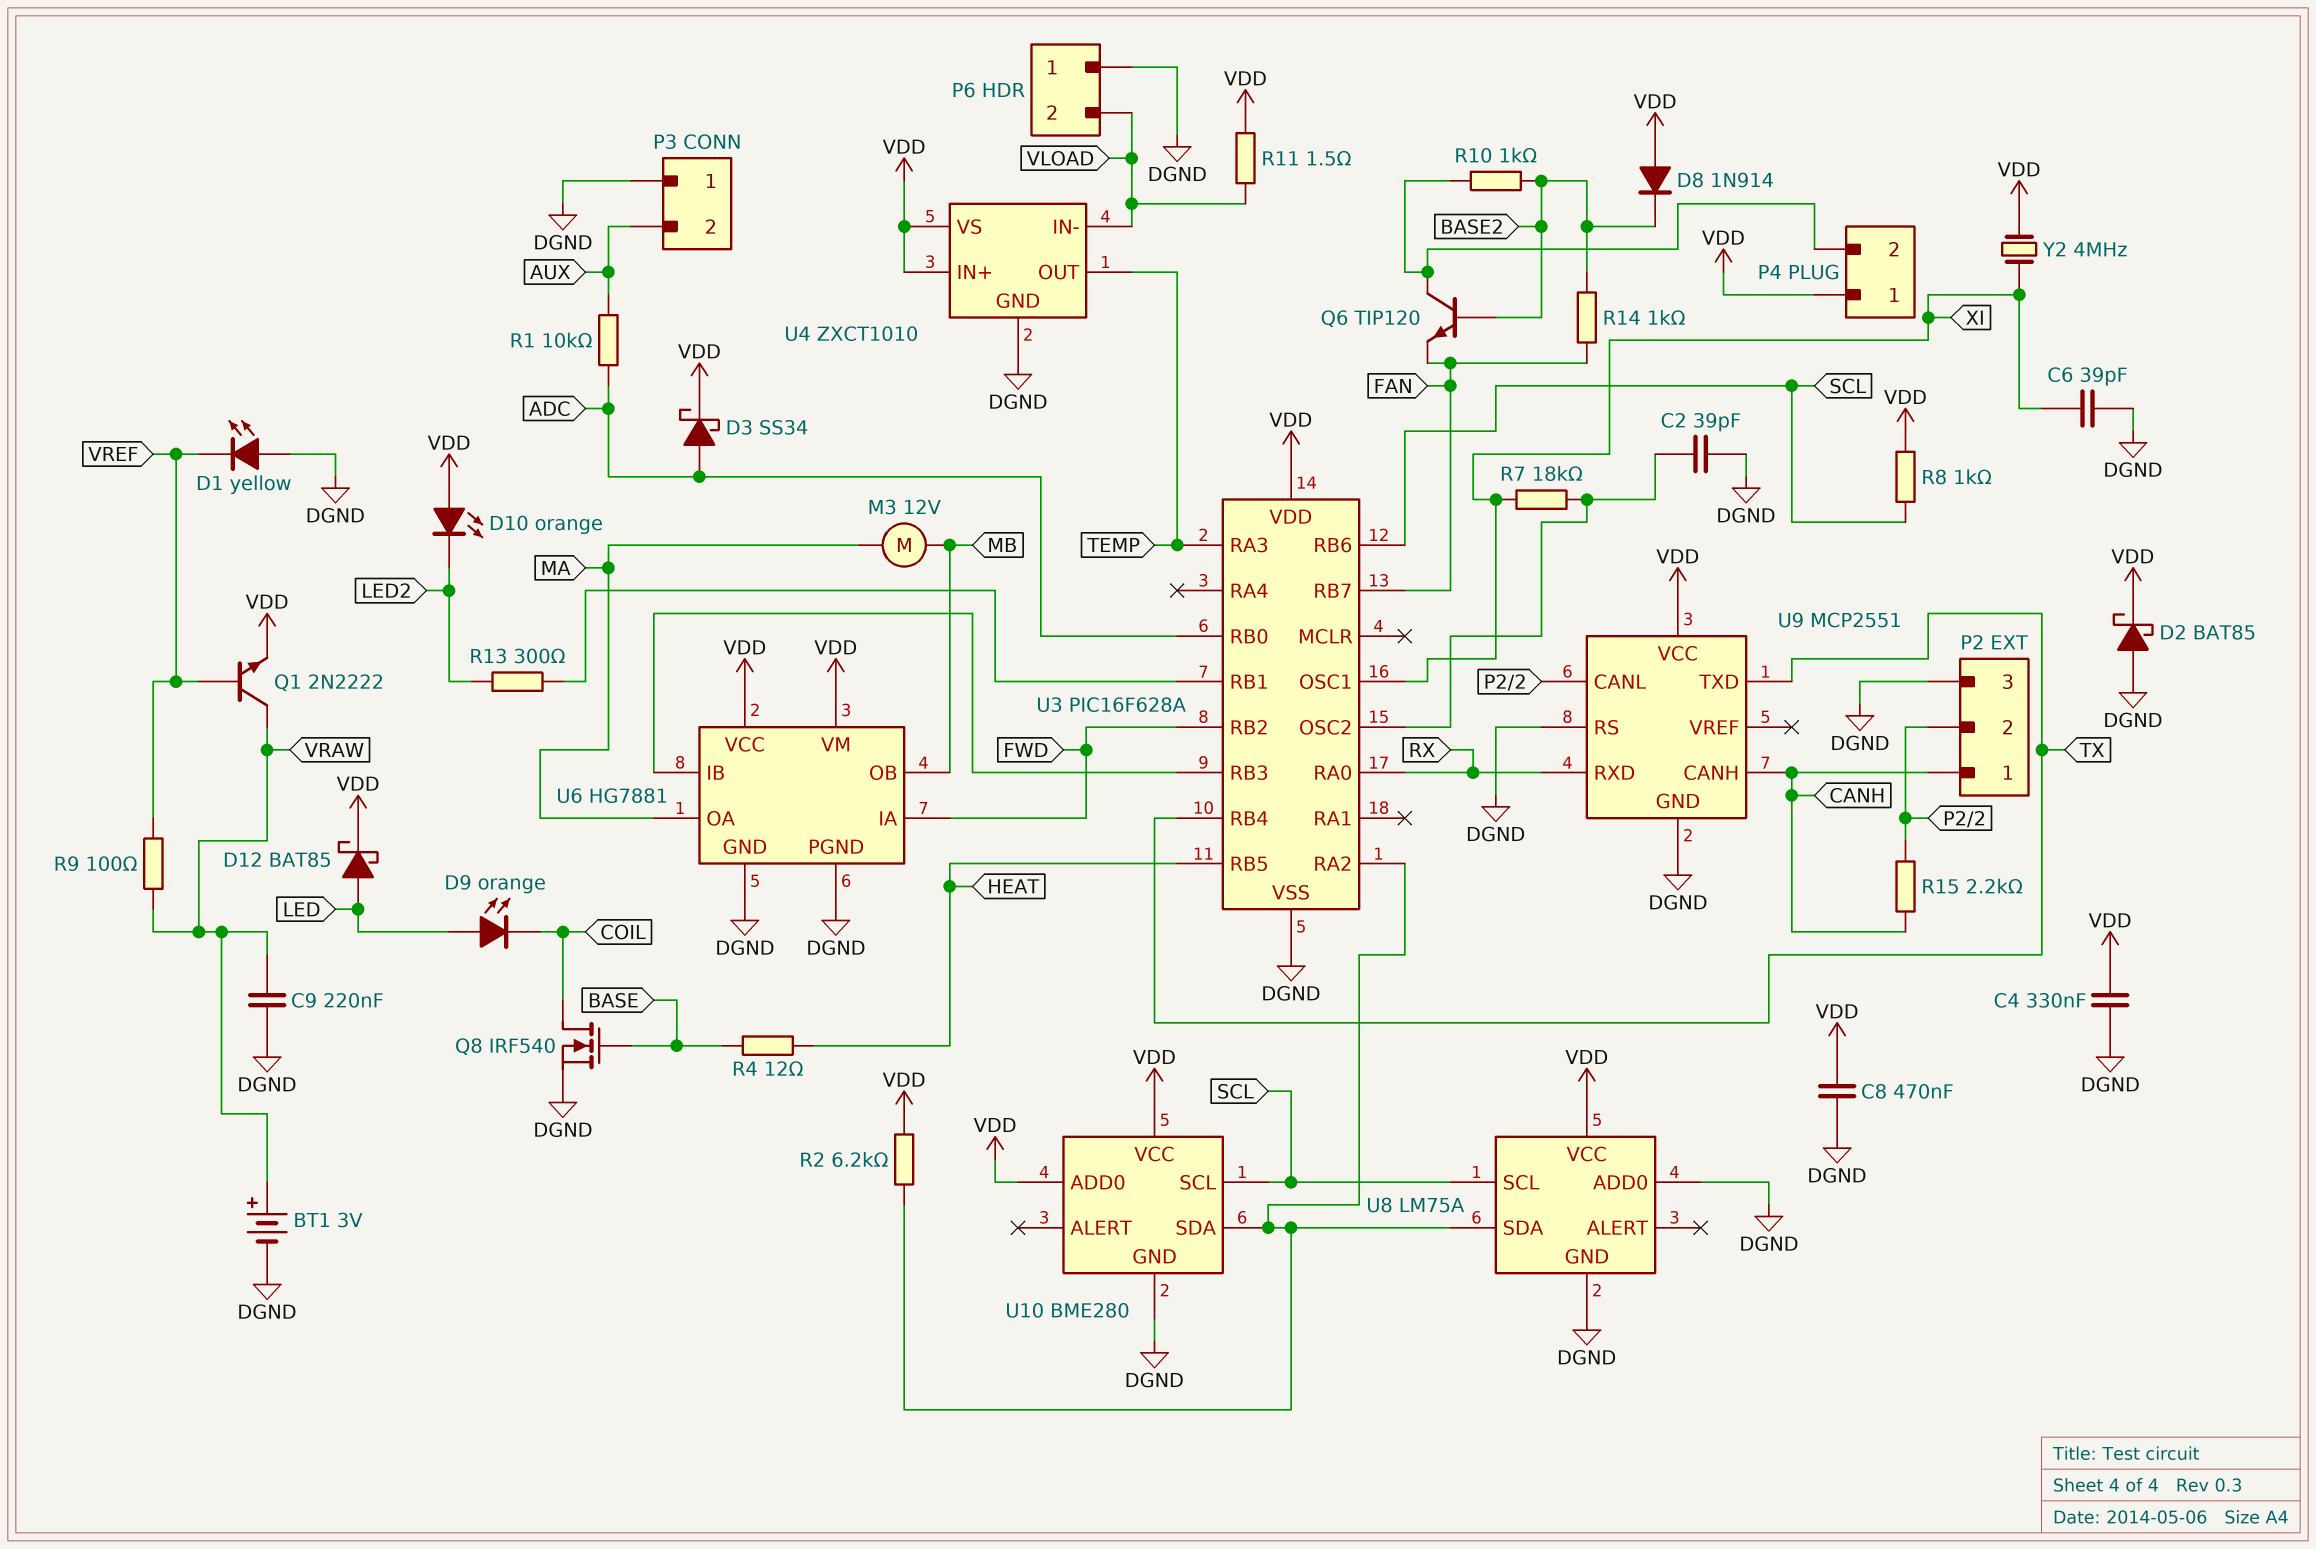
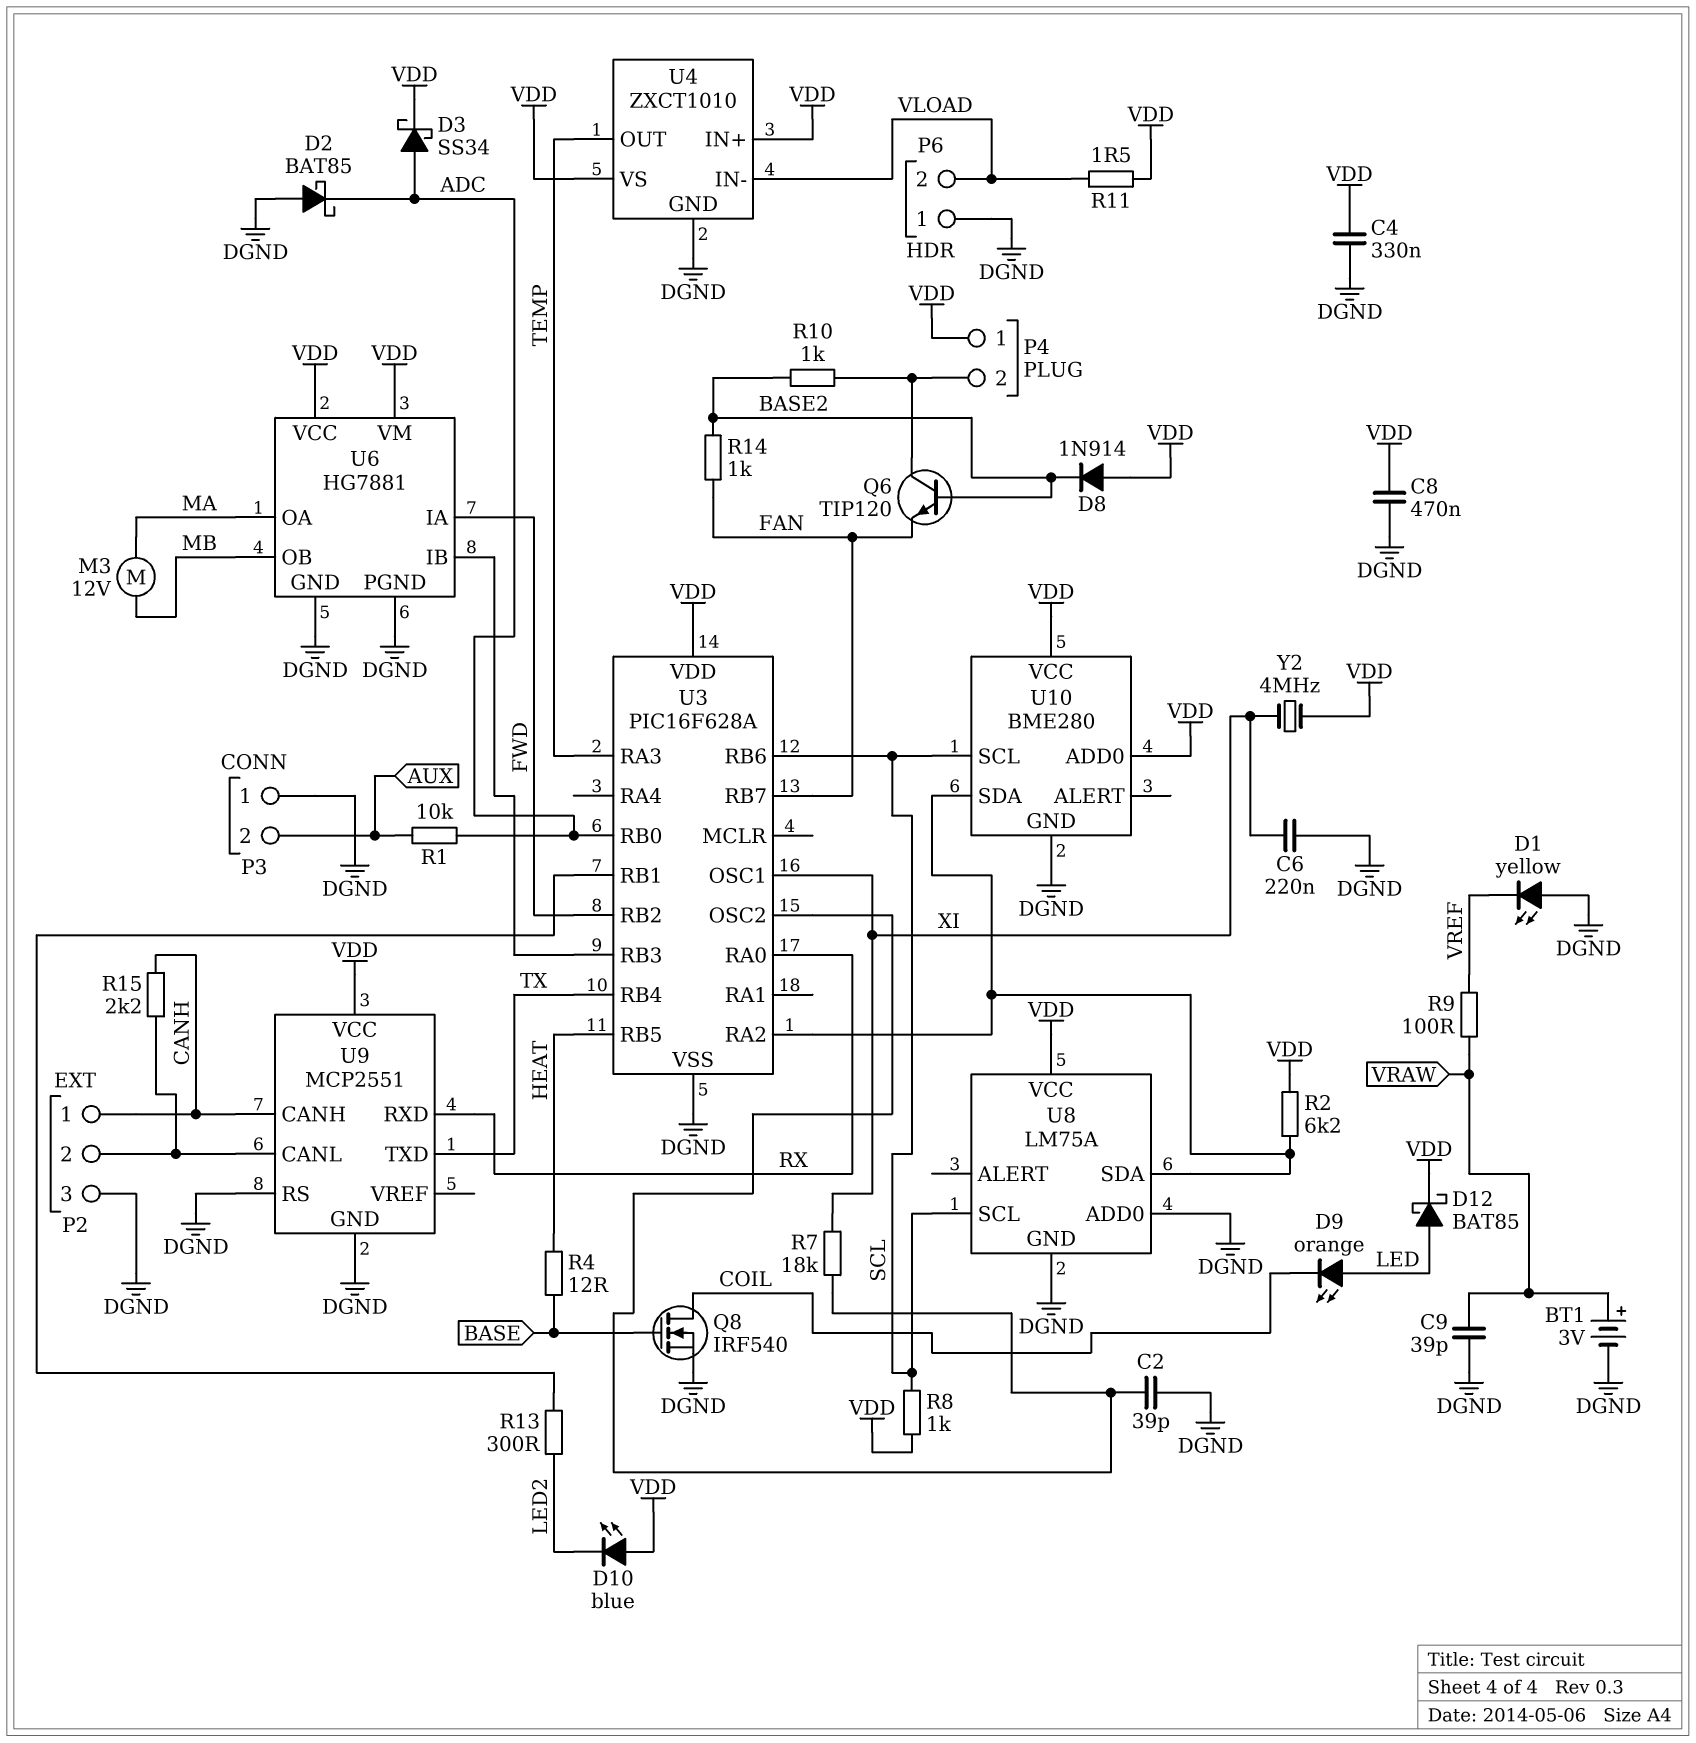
C6: 39pF (DGND, XI) -> 220nF (DGND, XI)
C9: 220nF (DGND, VRAW) -> 39pF (DGND, VRAW)
D2: schottky BAT85 (A DGND, K VDD) -> schottky BAT85 (A DGND, K ADC)
D10: LED orange (A VDD, K LED2) -> LED blue (A VDD, K LED2)
Q1: NPN 2N2222 (B VREF, C VRAW, E VDD) -> none

